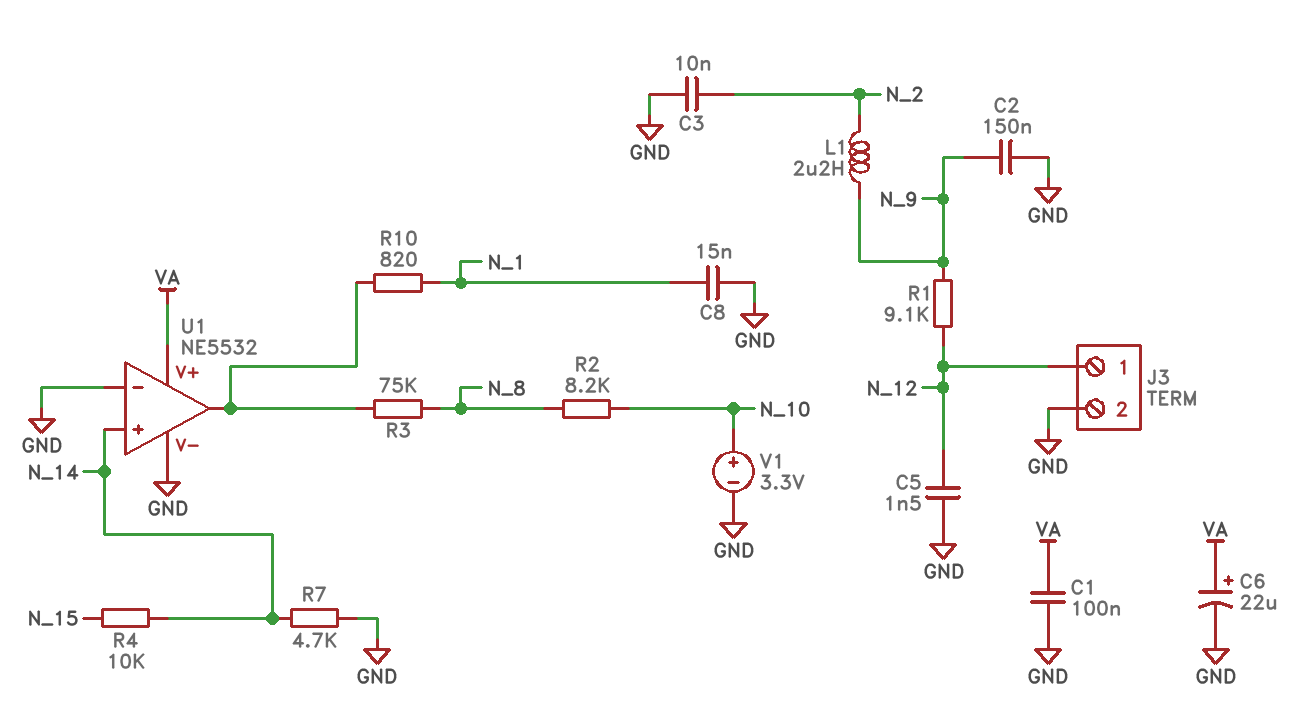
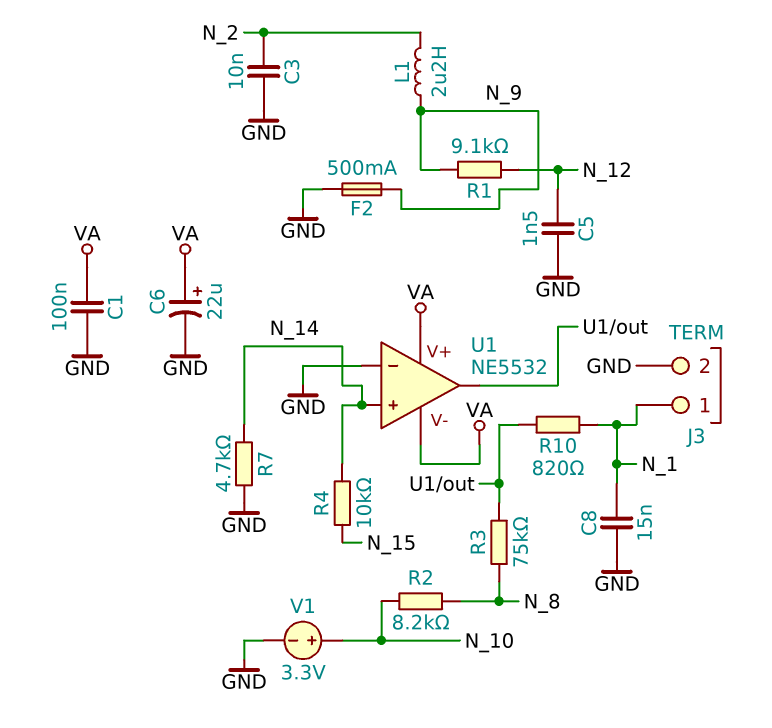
C2: 150nF (GND, N_9) -> none
F2: none -> 500mA (GND, N_9)
J3 pin 1: N_12 -> N_1
U1 pin V-: GND -> VA

